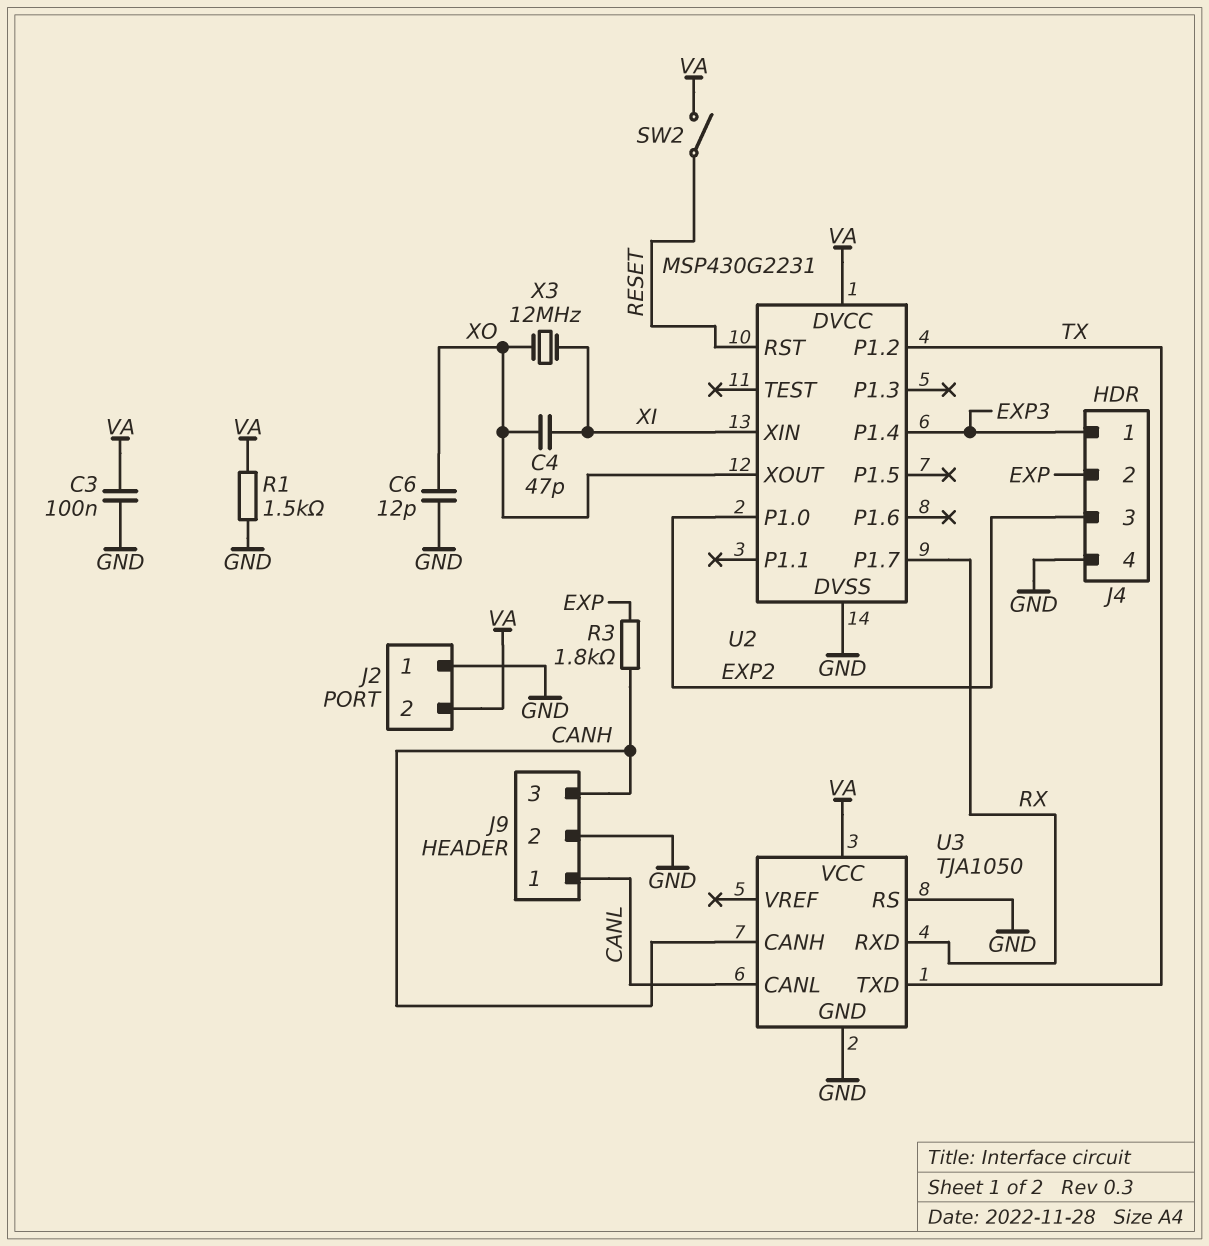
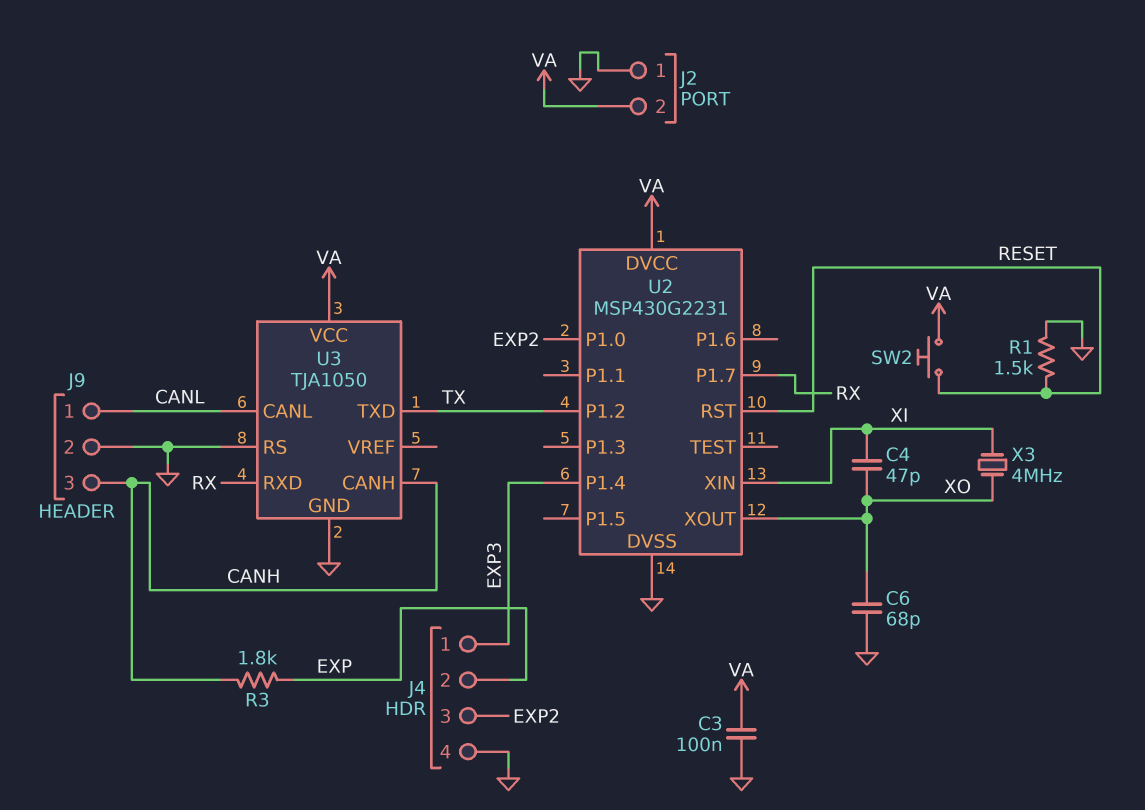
C6: 12pF (GND, XO) -> 68pF (GND, XO)
R1: 1.5k (GND, VA) -> 1.5k (GND, RESET)
SW2: switch (RESET, VA) -> button (RESET, VA)
X3: 12MHz (XI, XO) -> 4MHz (XI, XO)

